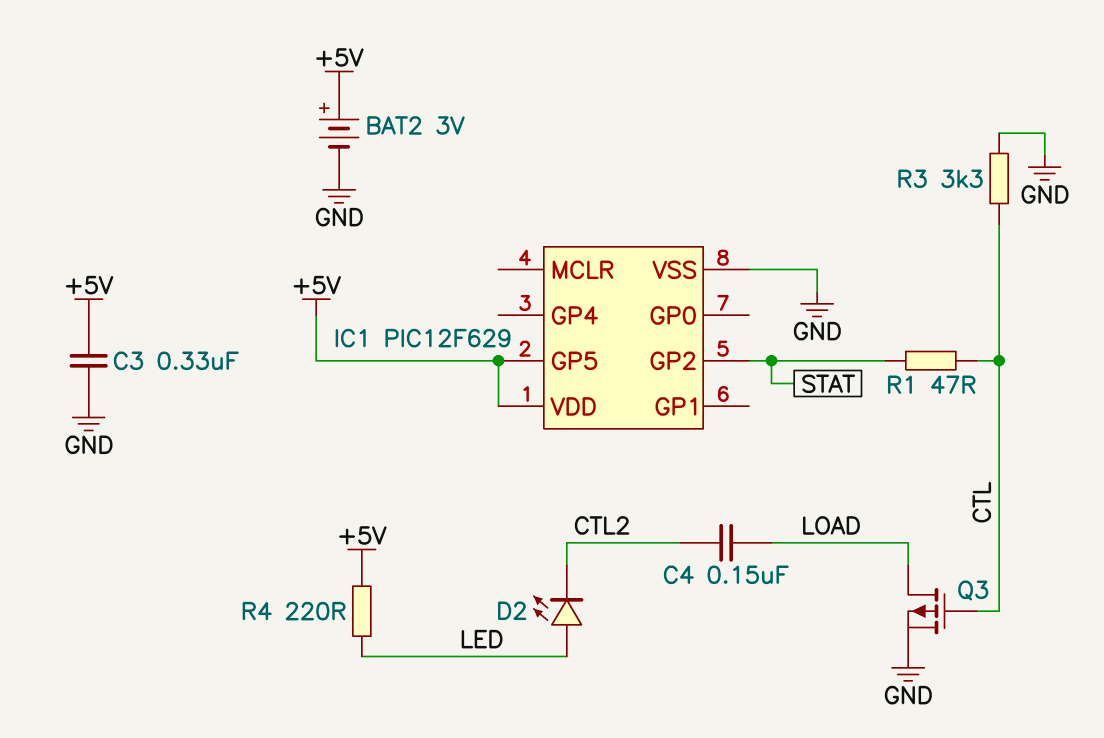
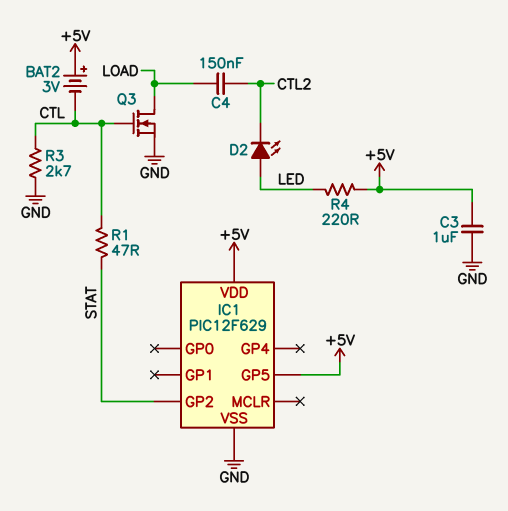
BAT2: 3V (plus +5V, minus GND) -> 3V (plus +5V, minus CTL)
C3: 330nF (+5V, GND) -> 1uF (+5V, GND)
Q3: PMOS (G CTL, D LOAD, S GND) -> NMOS (G CTL, D LOAD, S GND)
R3: 3.3k (CTL, GND) -> 2.7k (CTL, GND)

